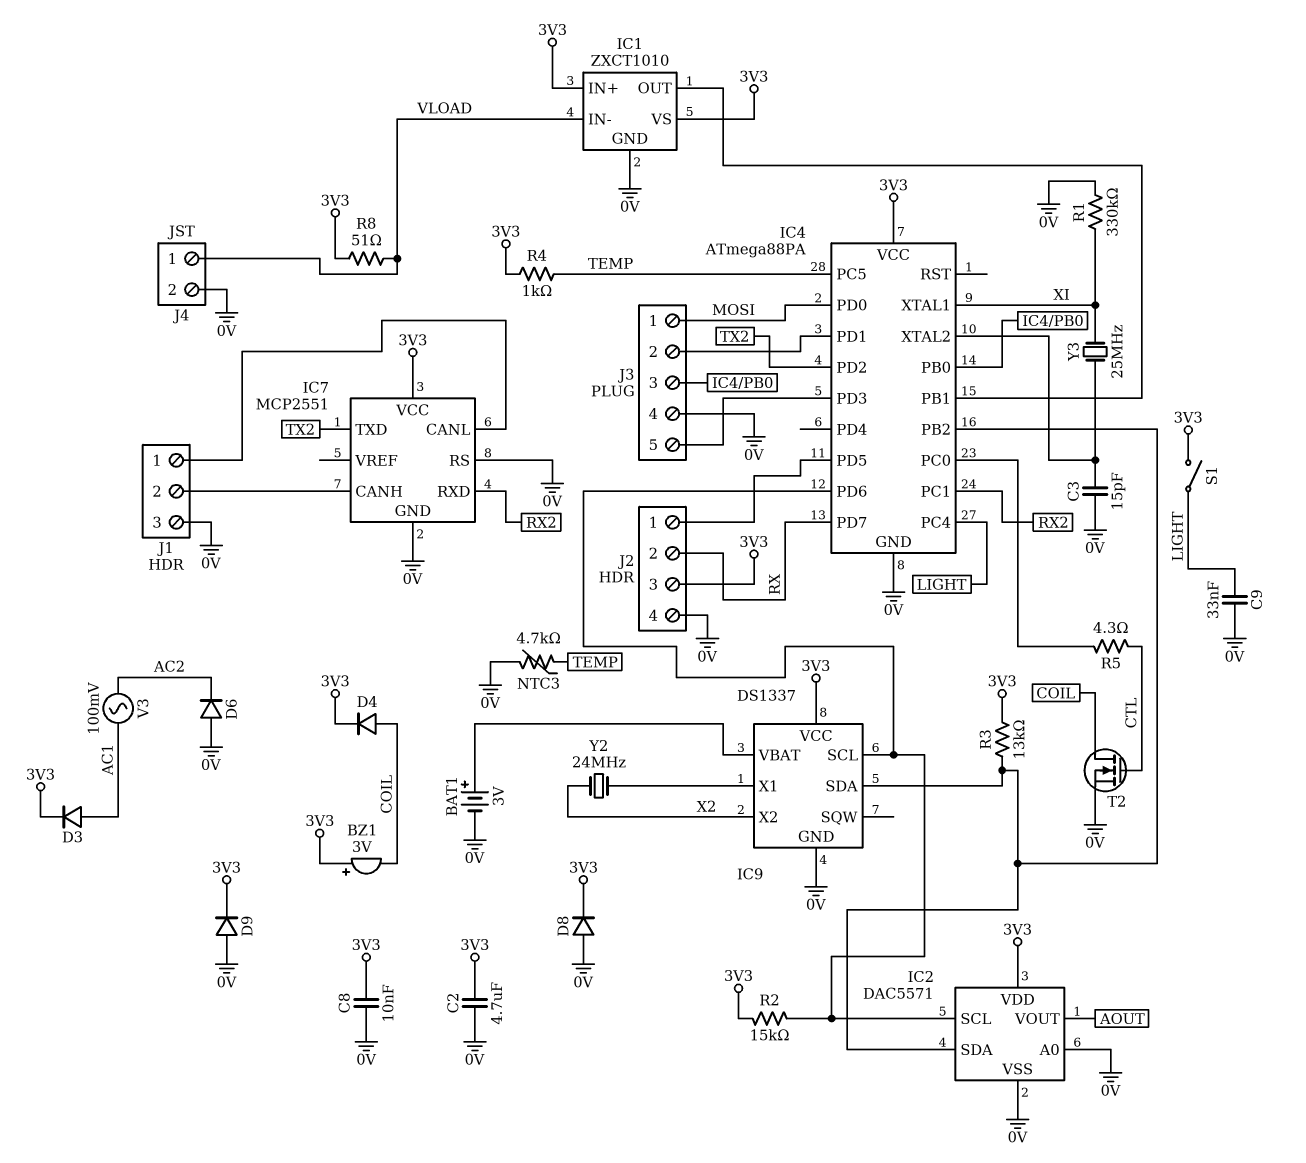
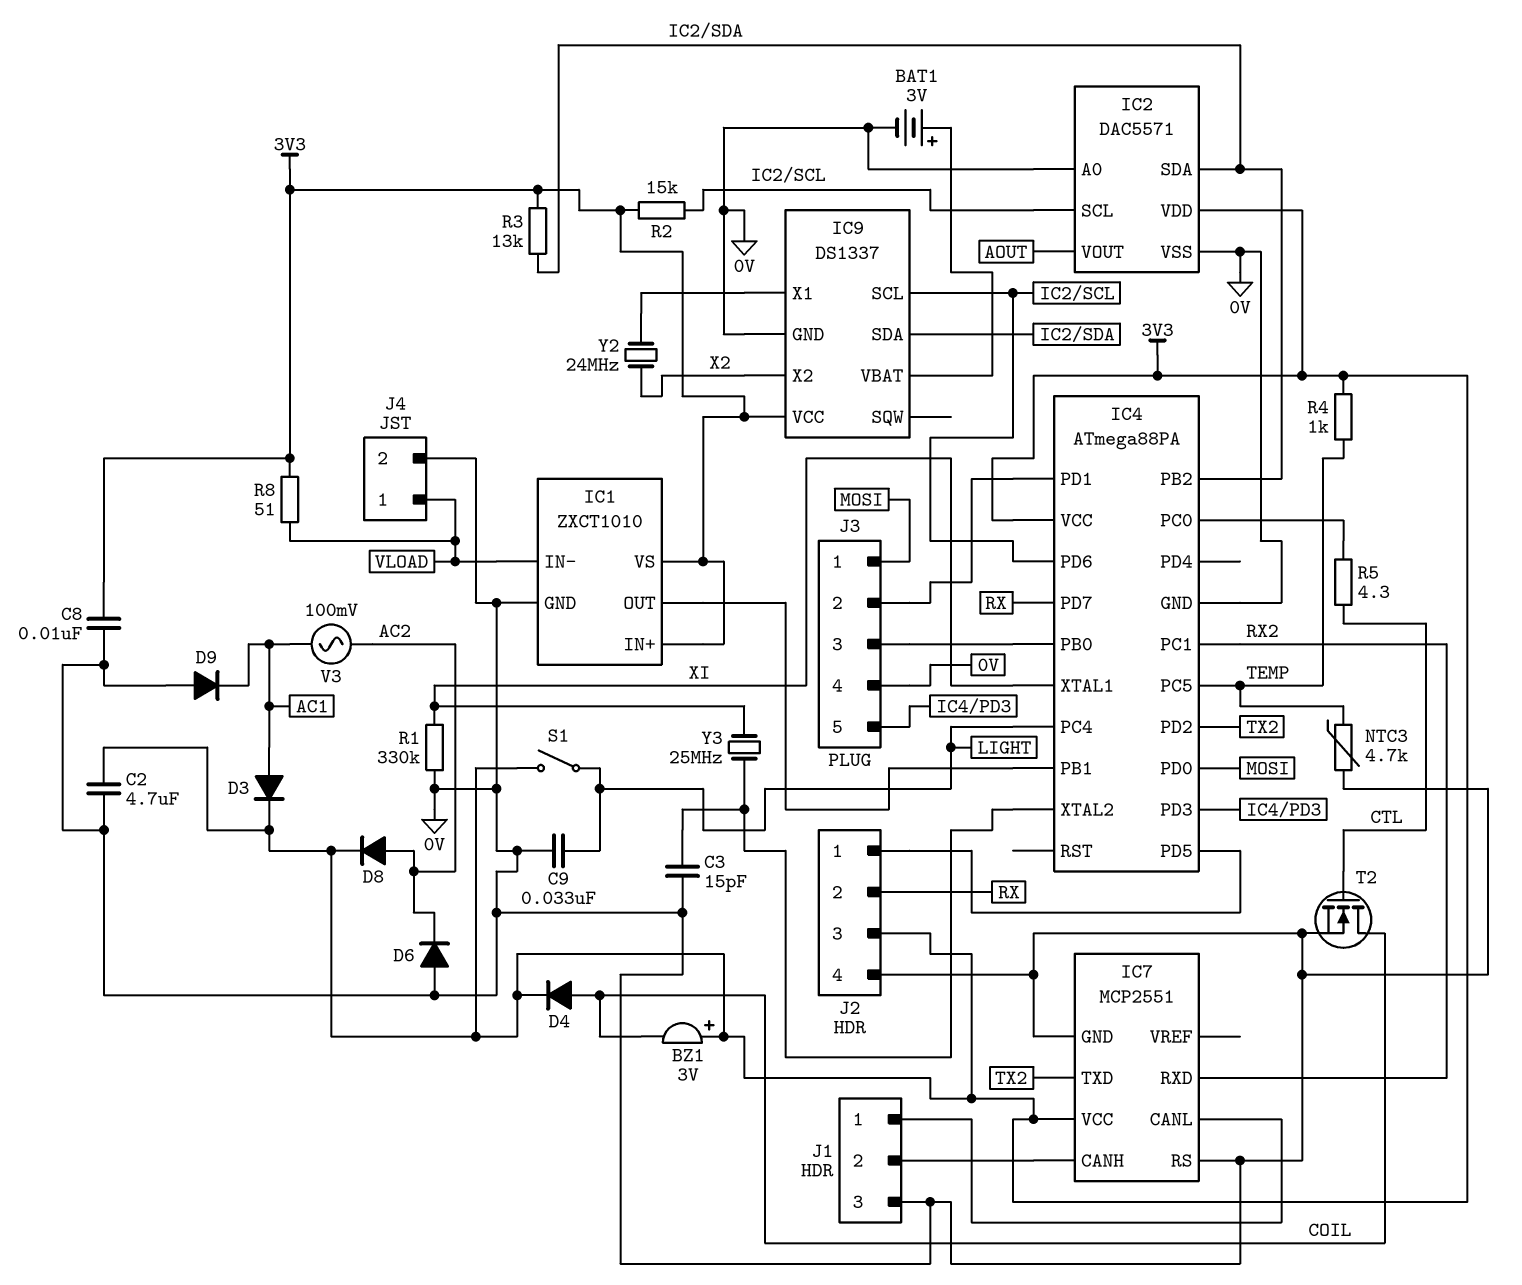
D8: diode (A 0V, K 3V3) -> diode (A AC2, K 3V3)
D9: diode (A 0V, K 3V3) -> diode (A 0V, K AC1)

